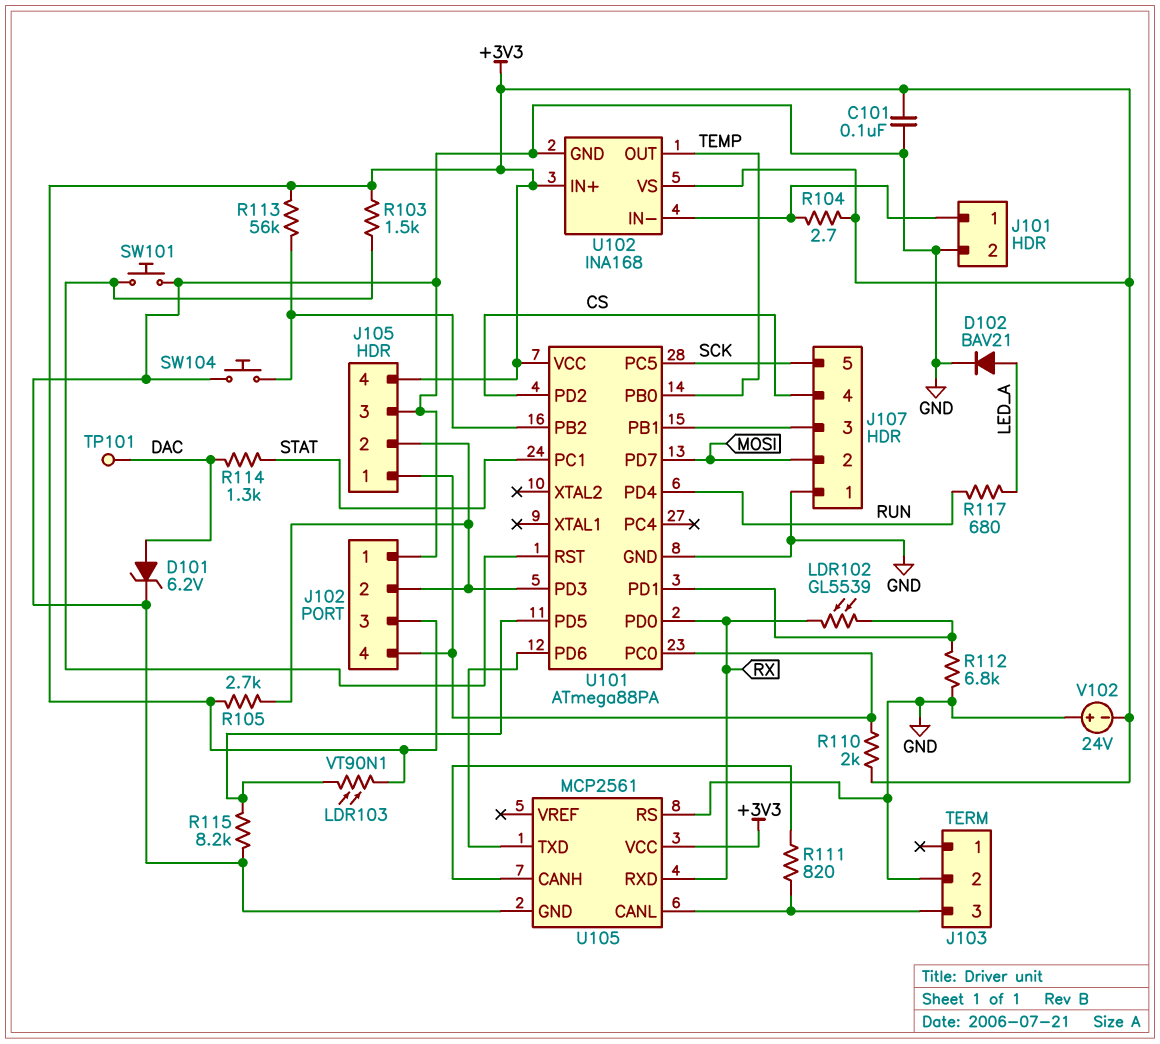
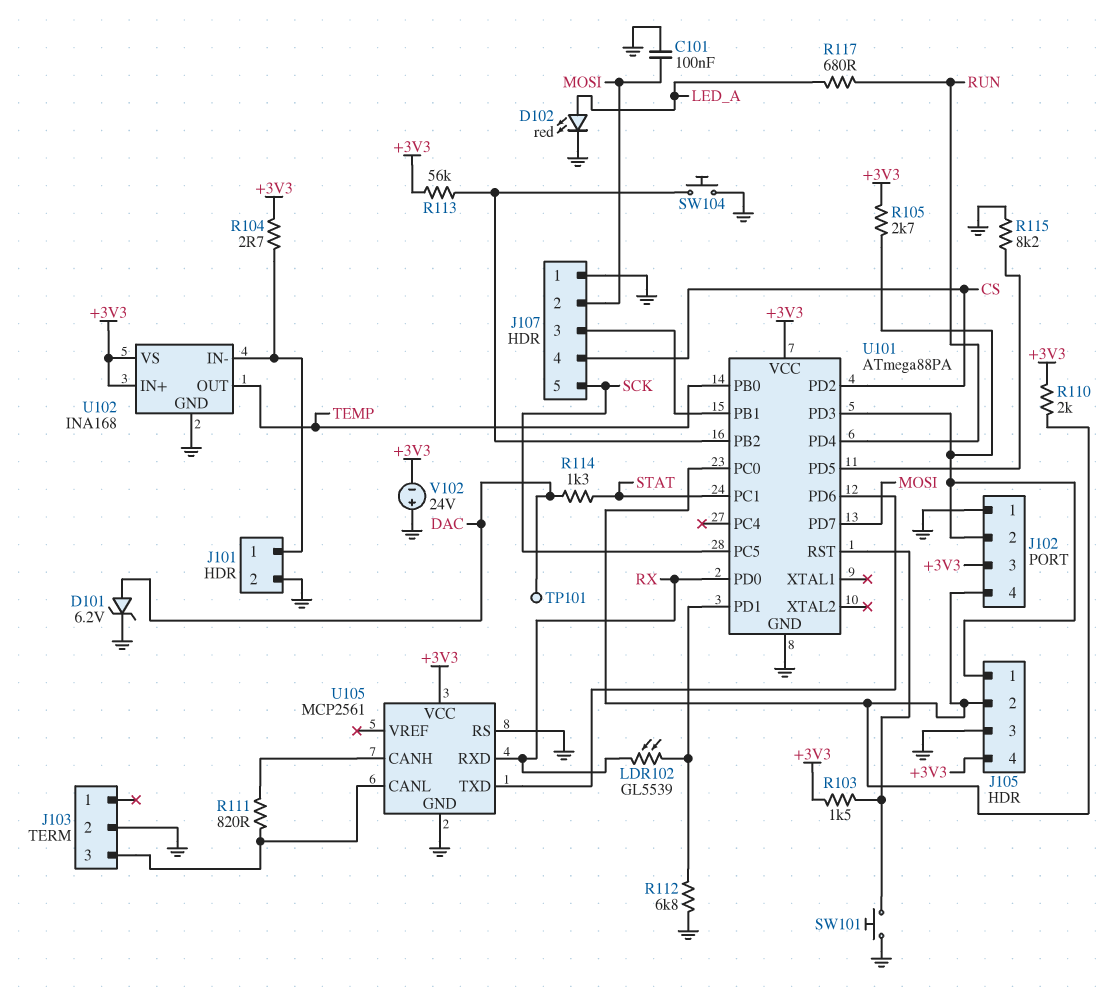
C101: 100nF (+3V3, GND) -> 100nF (GND, MOSI)
D102: diode BAV21 (A LED_A, K GND) -> LED red (A LED_A, K GND)
J105 pin 1: J102/4 -> J102/2
J105 pin 2: J102/2 -> J102/4
LDR103: VT90N1 (+3V3, U101/PD5) -> none

